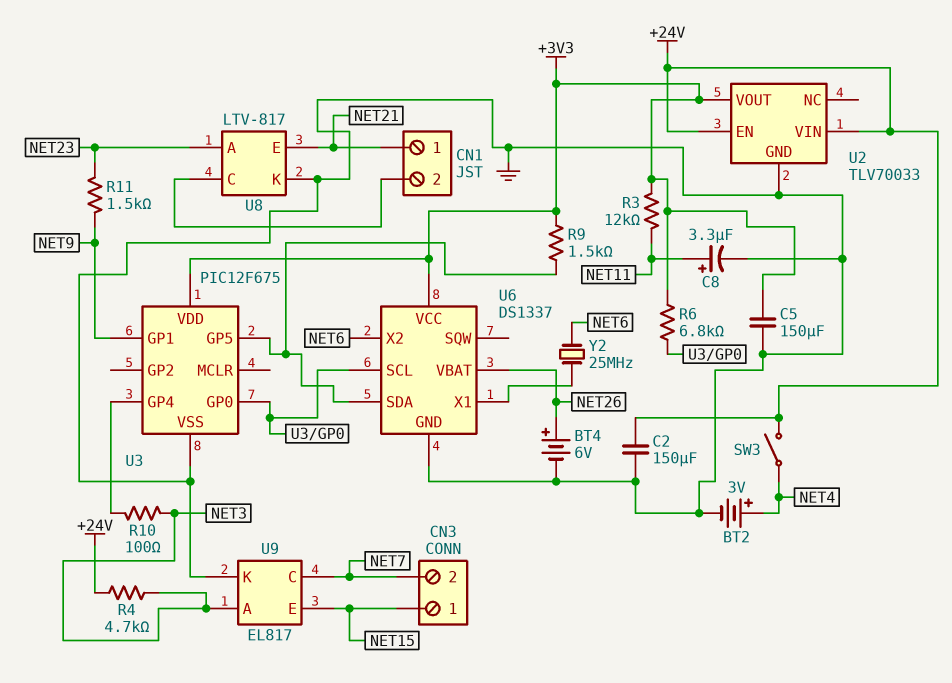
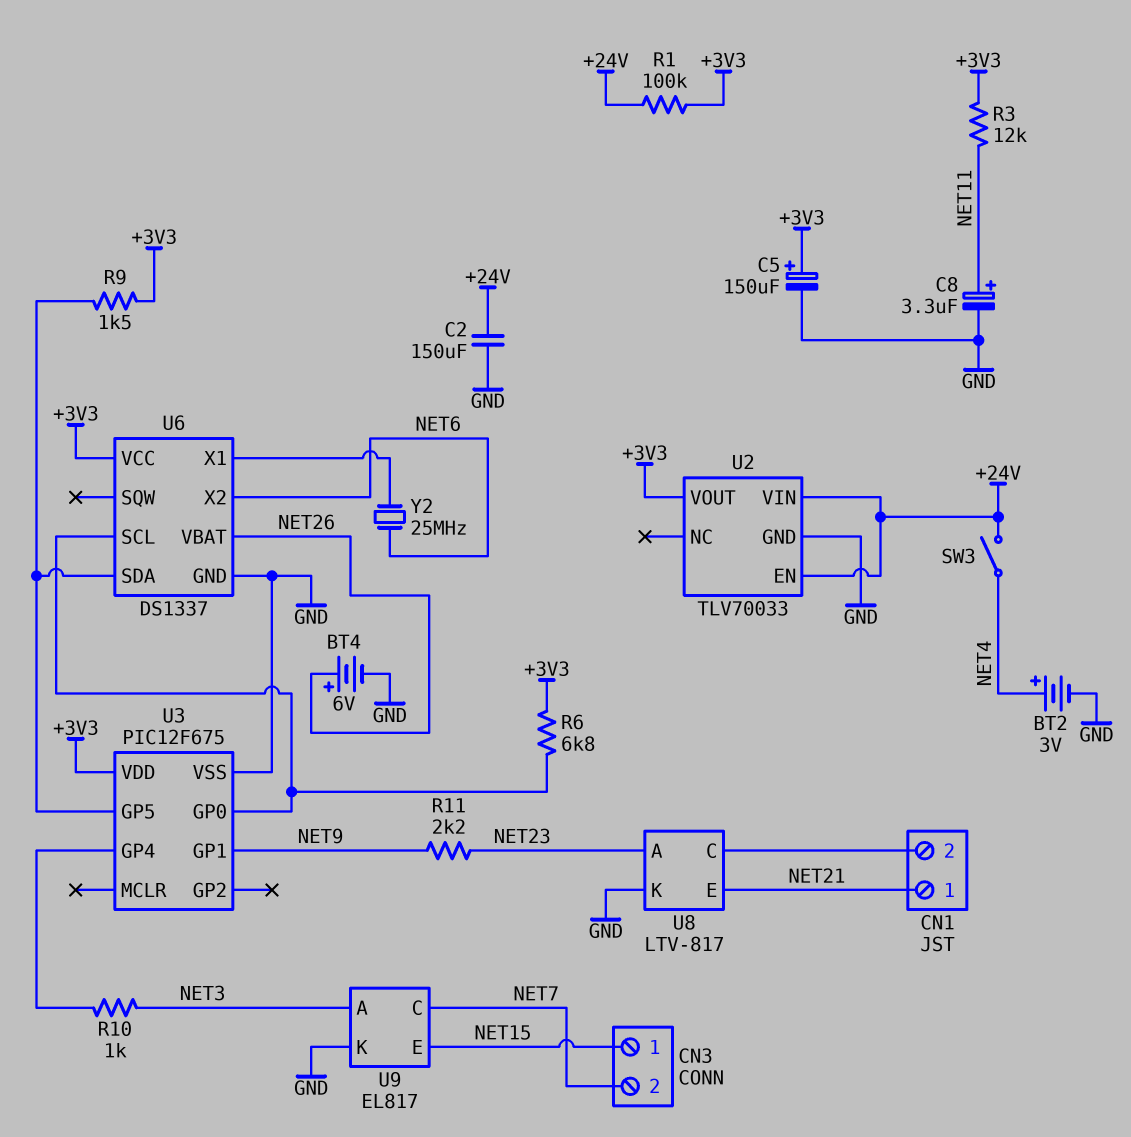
C5: 150uF (+3V3, GND) -> 150uF (plus +3V3, minus GND)
R1: none -> 100k (+3V3, +24V)
R4: 4.7k (+24V, NET3) -> none
R10: 100 (NET3, U3/GP4) -> 1k (NET3, U3/GP4)
R11: 1.5k (NET9, NET23) -> 2.2k (NET9, NET23)

